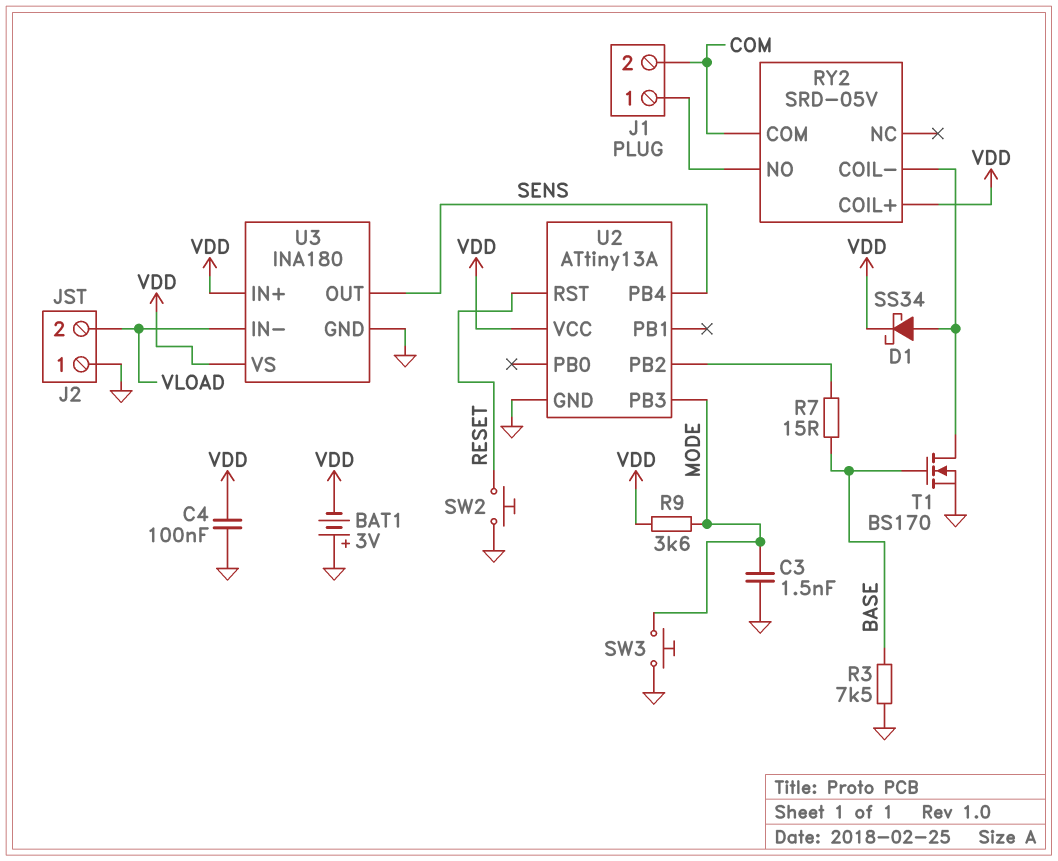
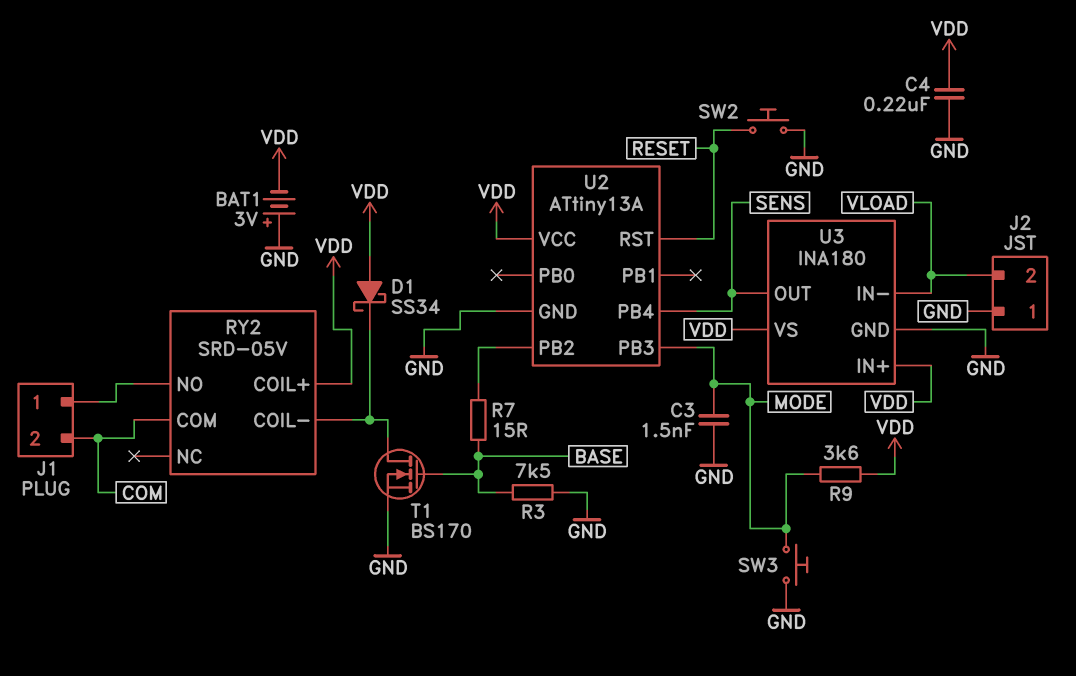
C4: 100nF (GND, VDD) -> 220nF (GND, VDD)
D1: schottky SS34 (A RY2/COIL-, K VDD) -> schottky SS34 (A VDD, K RY2/COIL-)

